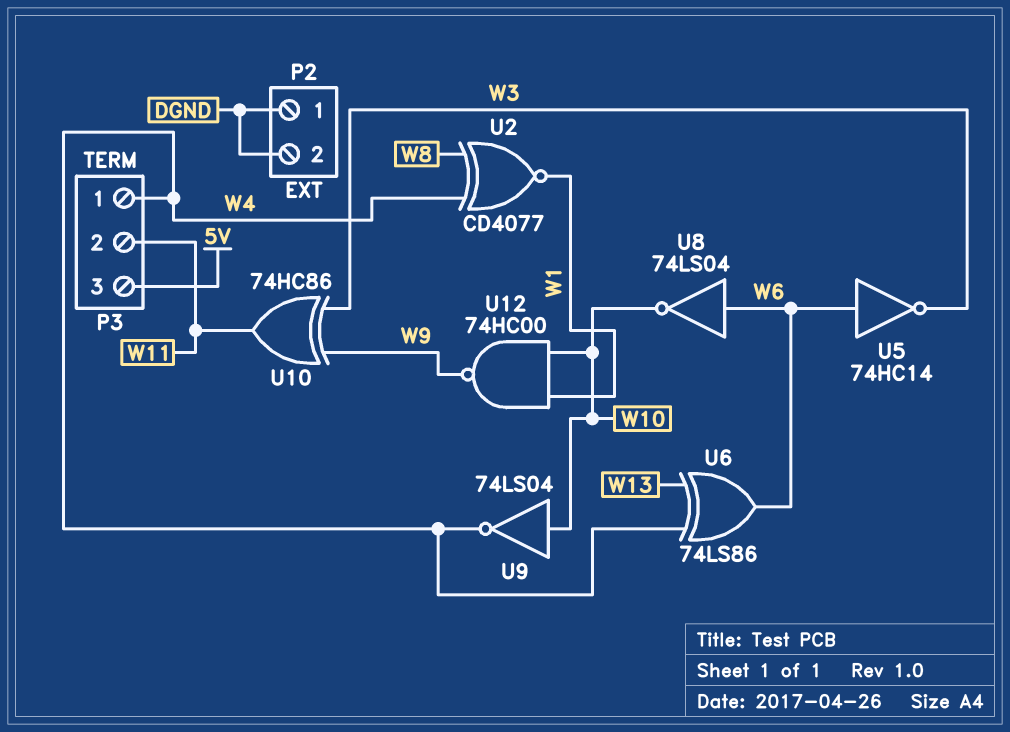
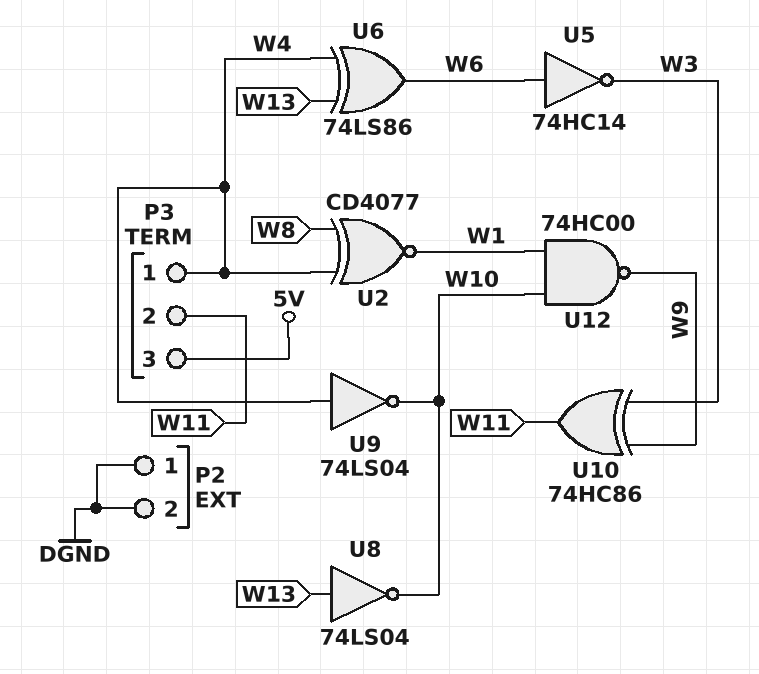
U8: NOT 74LS04 (in W6, out W10) -> NOT 74LS04 (in W13, out W10)
U9: NOT 74LS04 (in W10, out W4) -> NOT 74LS04 (in W4, out W10)

